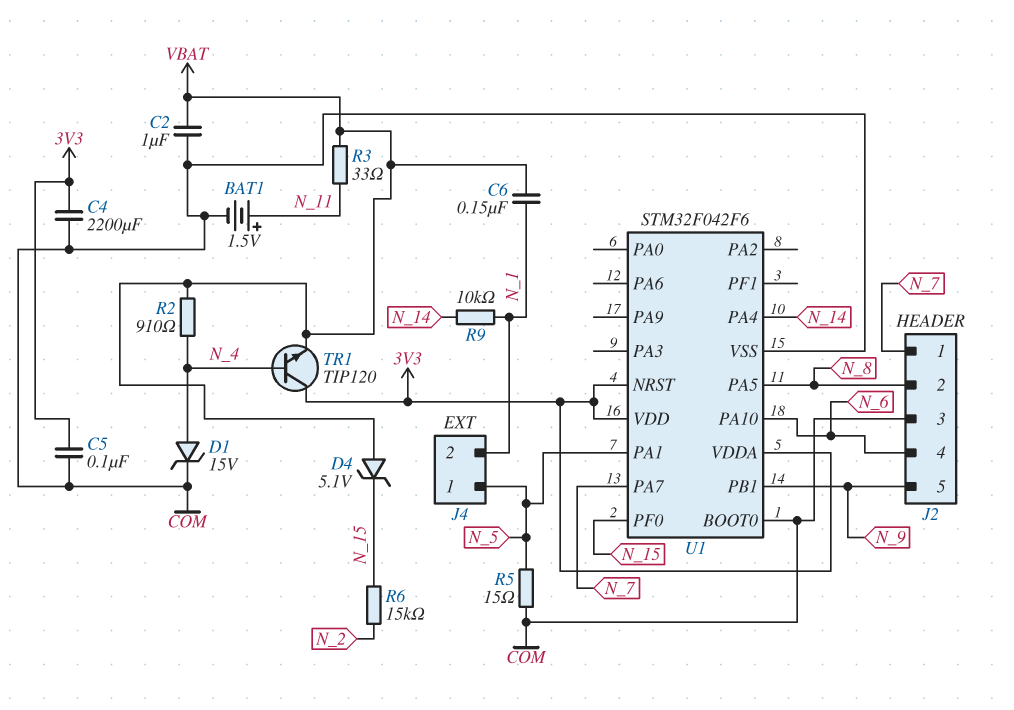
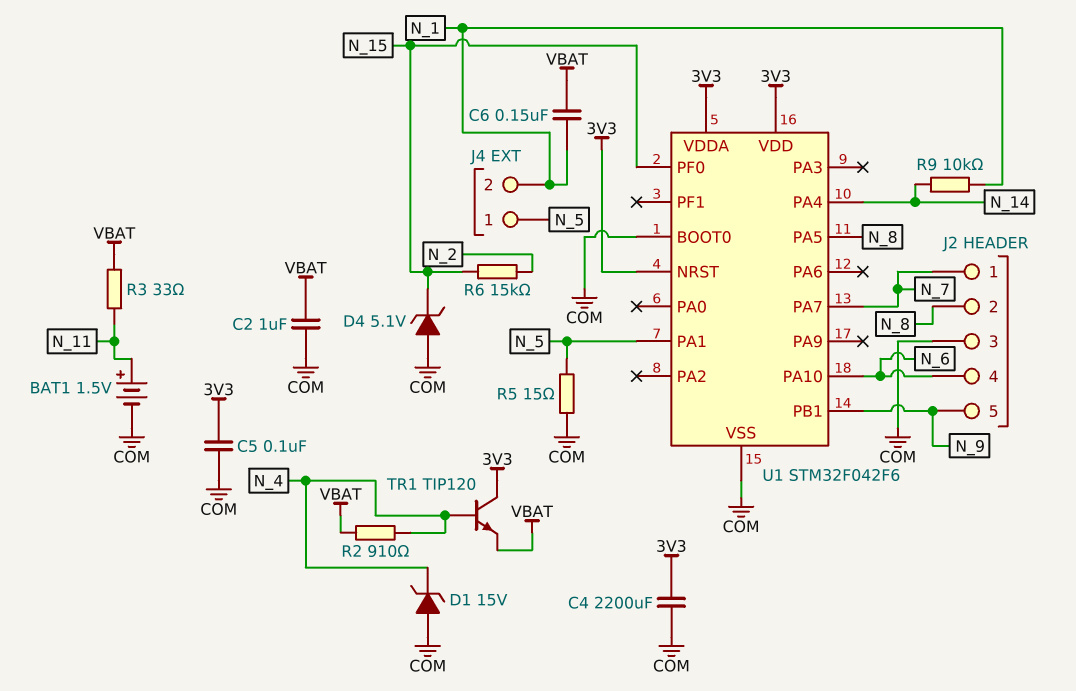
D1: zener 15V (A N_4, K COM) -> zener 15V (A COM, K N_4)
D4: zener 5.1V (A VBAT, K N_15) -> zener 5.1V (A COM, K N_15)

